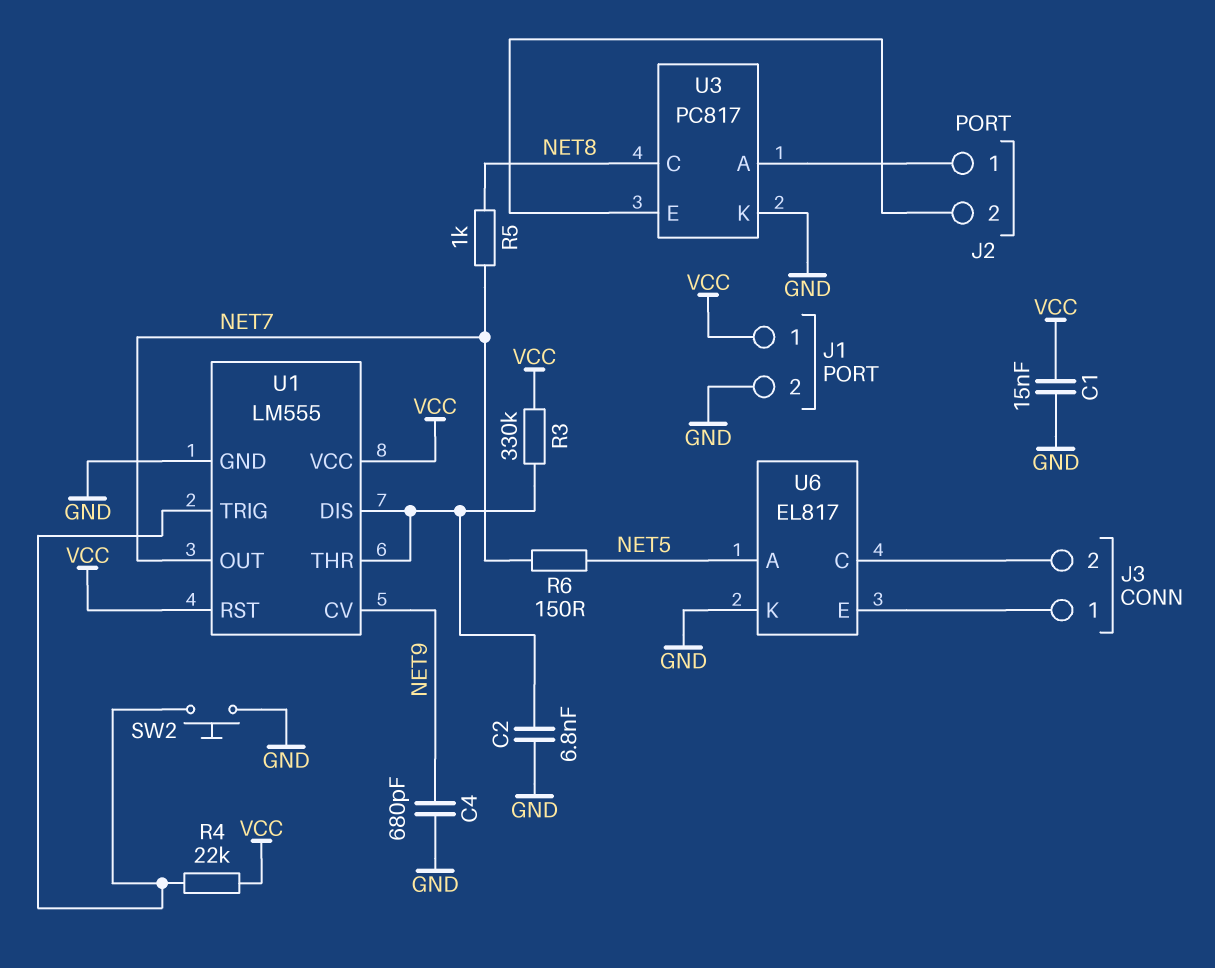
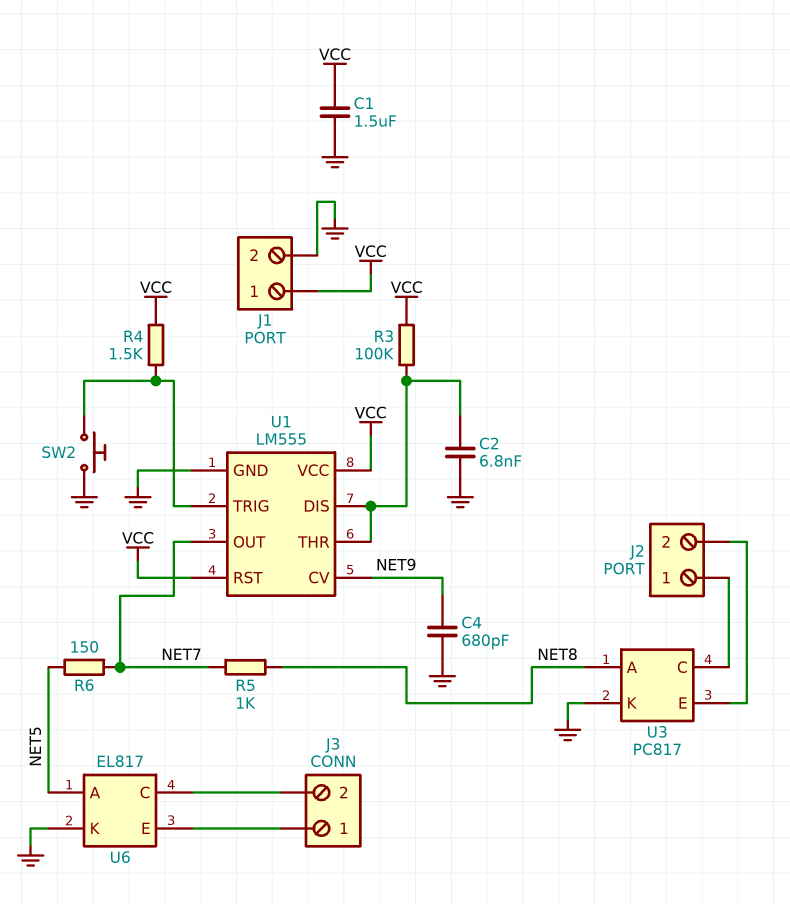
C1: 15nF (GND, VCC) -> 1.5uF (GND, VCC)
R3: 330k (U1/DIS, VCC) -> 100k (U1/DIS, VCC)
R4: 22k (U1/TRIG, VCC) -> 1.5k (U1/TRIG, VCC)
U3 pin A: J2/1 -> NET8
U3 pin C: NET8 -> J2/1

